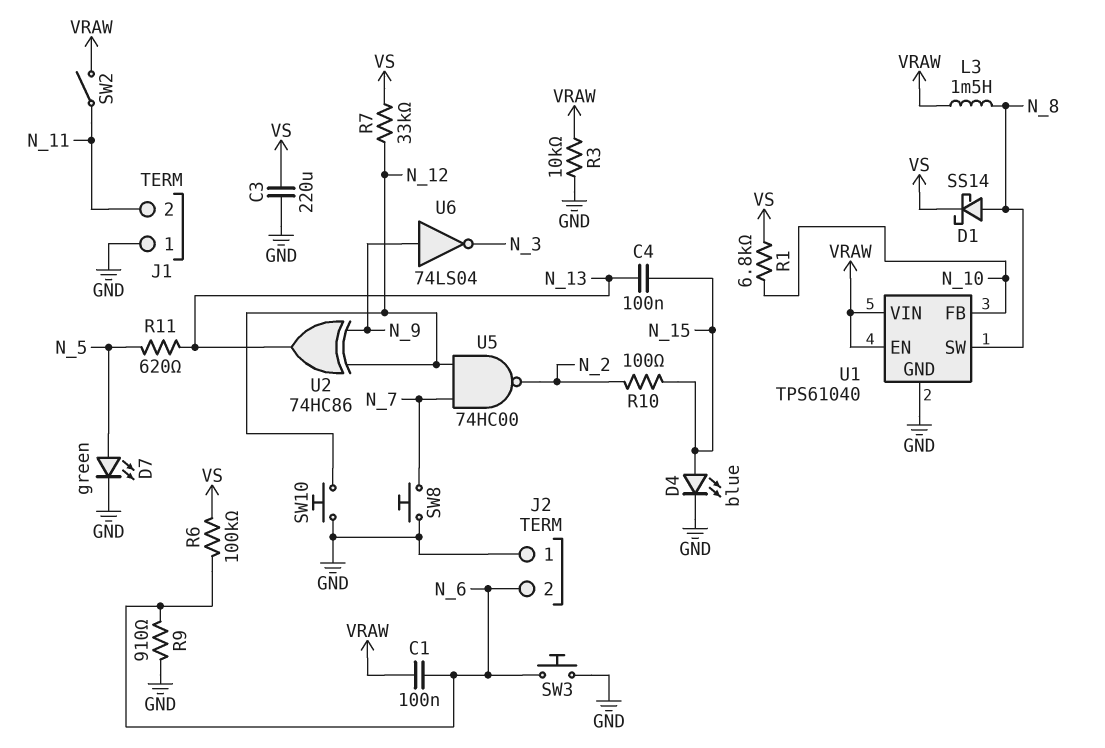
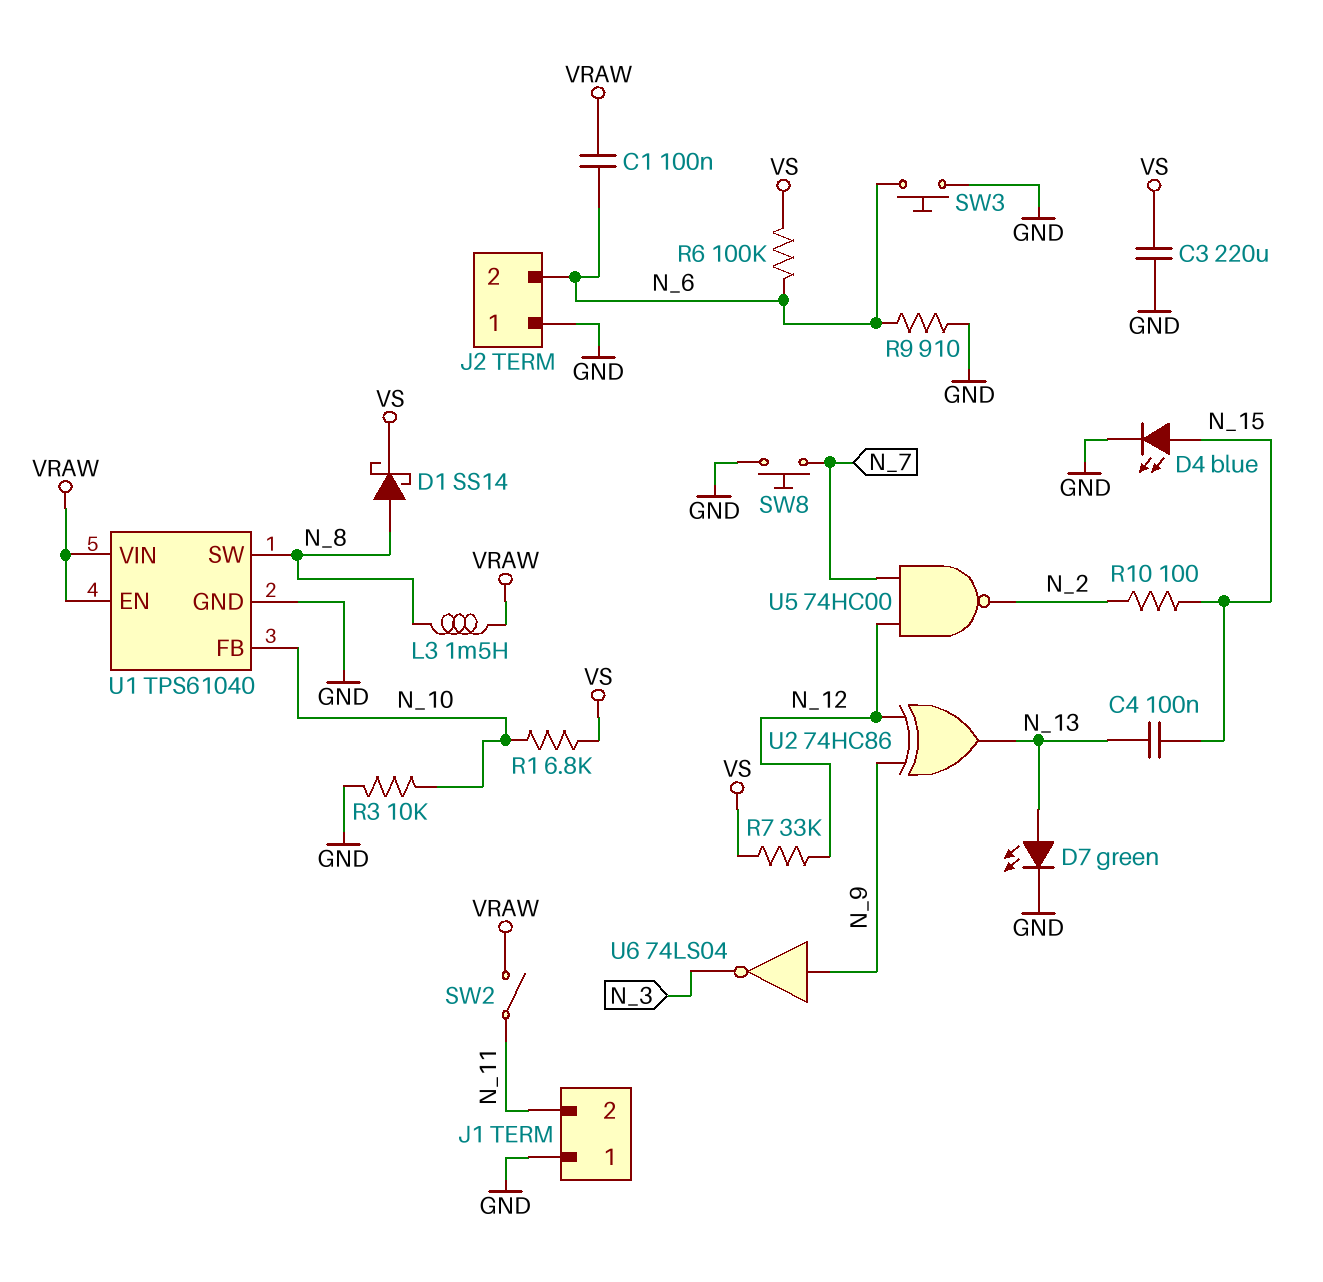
D7: LED green (A N_5, K GND) -> LED green (A N_13, K GND)
R3: 10k (GND, VRAW) -> 10k (GND, N_10)
R11: 620 (N_5, N_13) -> none
SW10: button (GND, N_12) -> none

